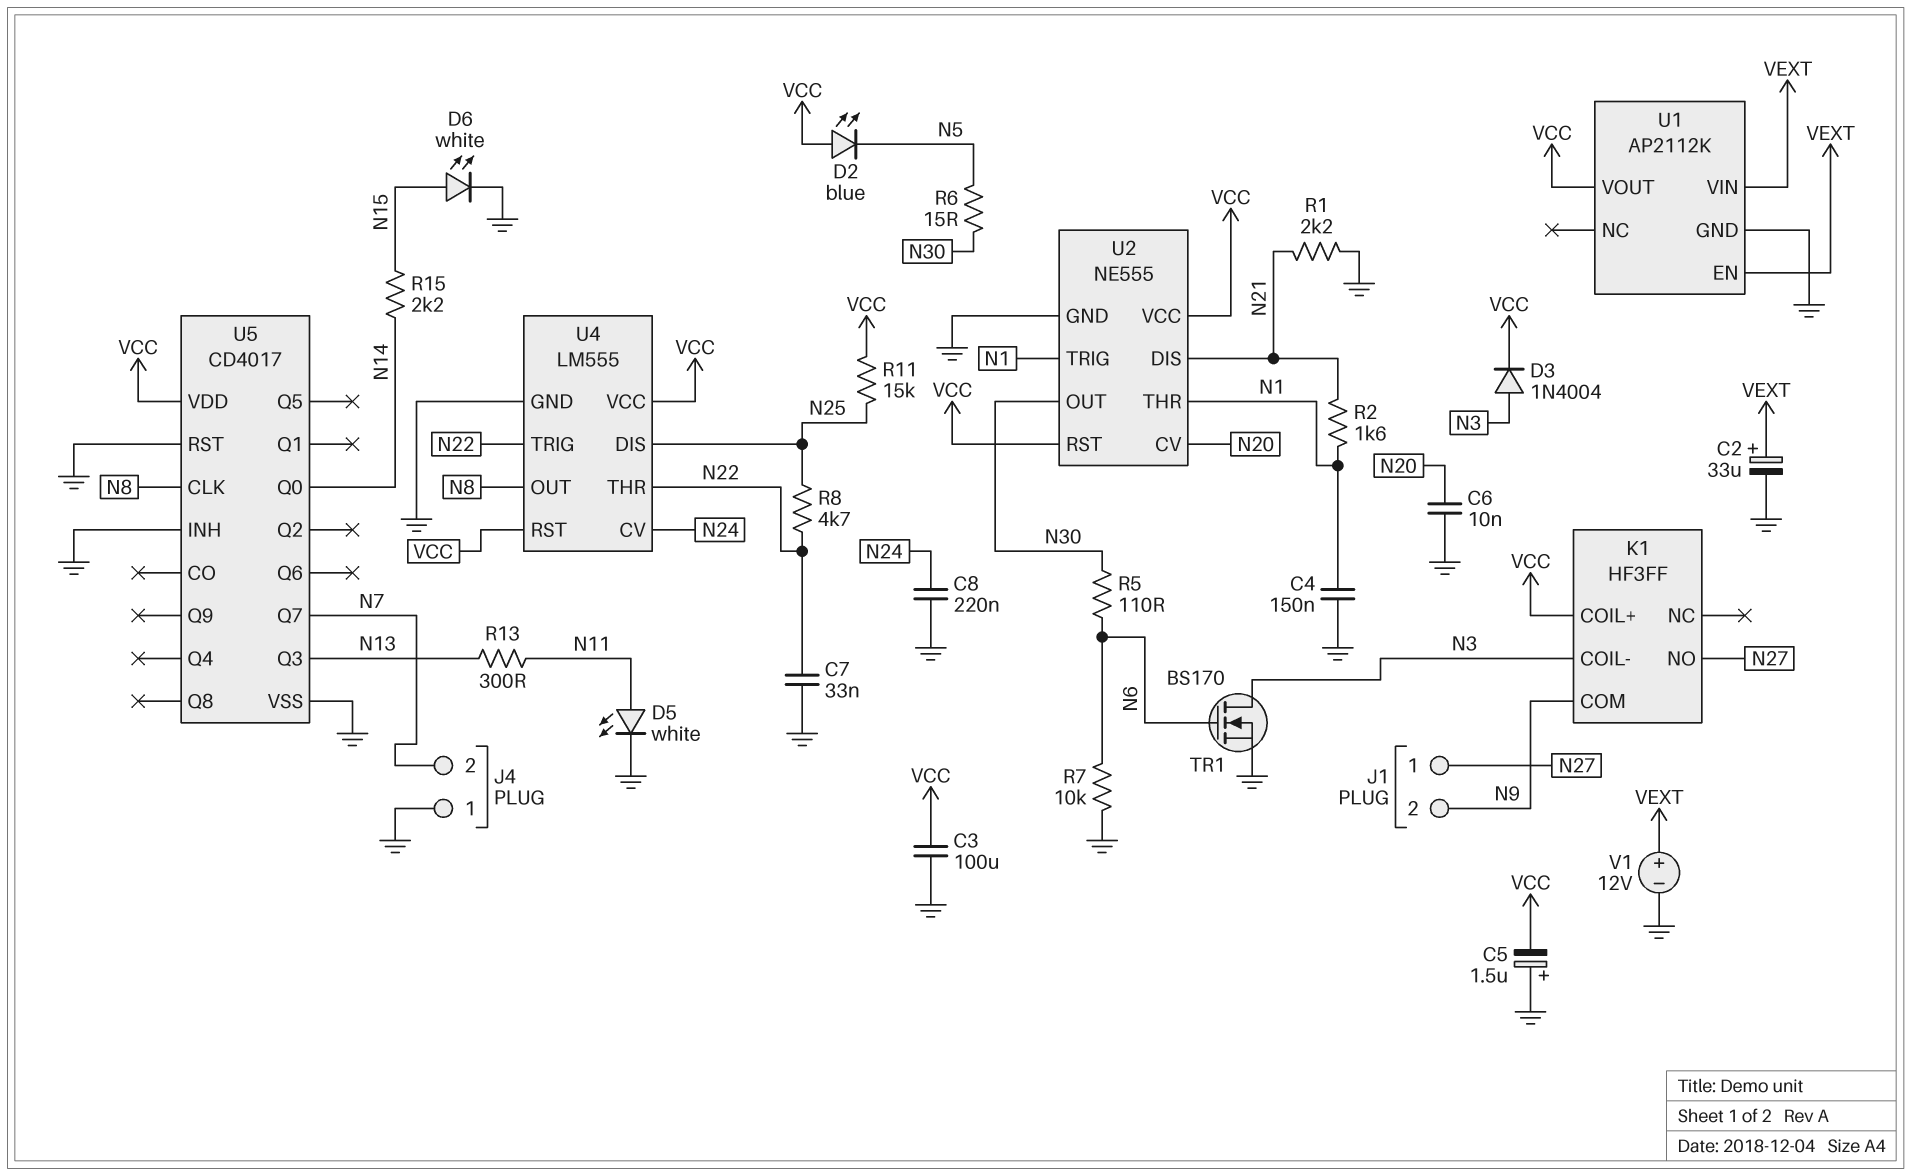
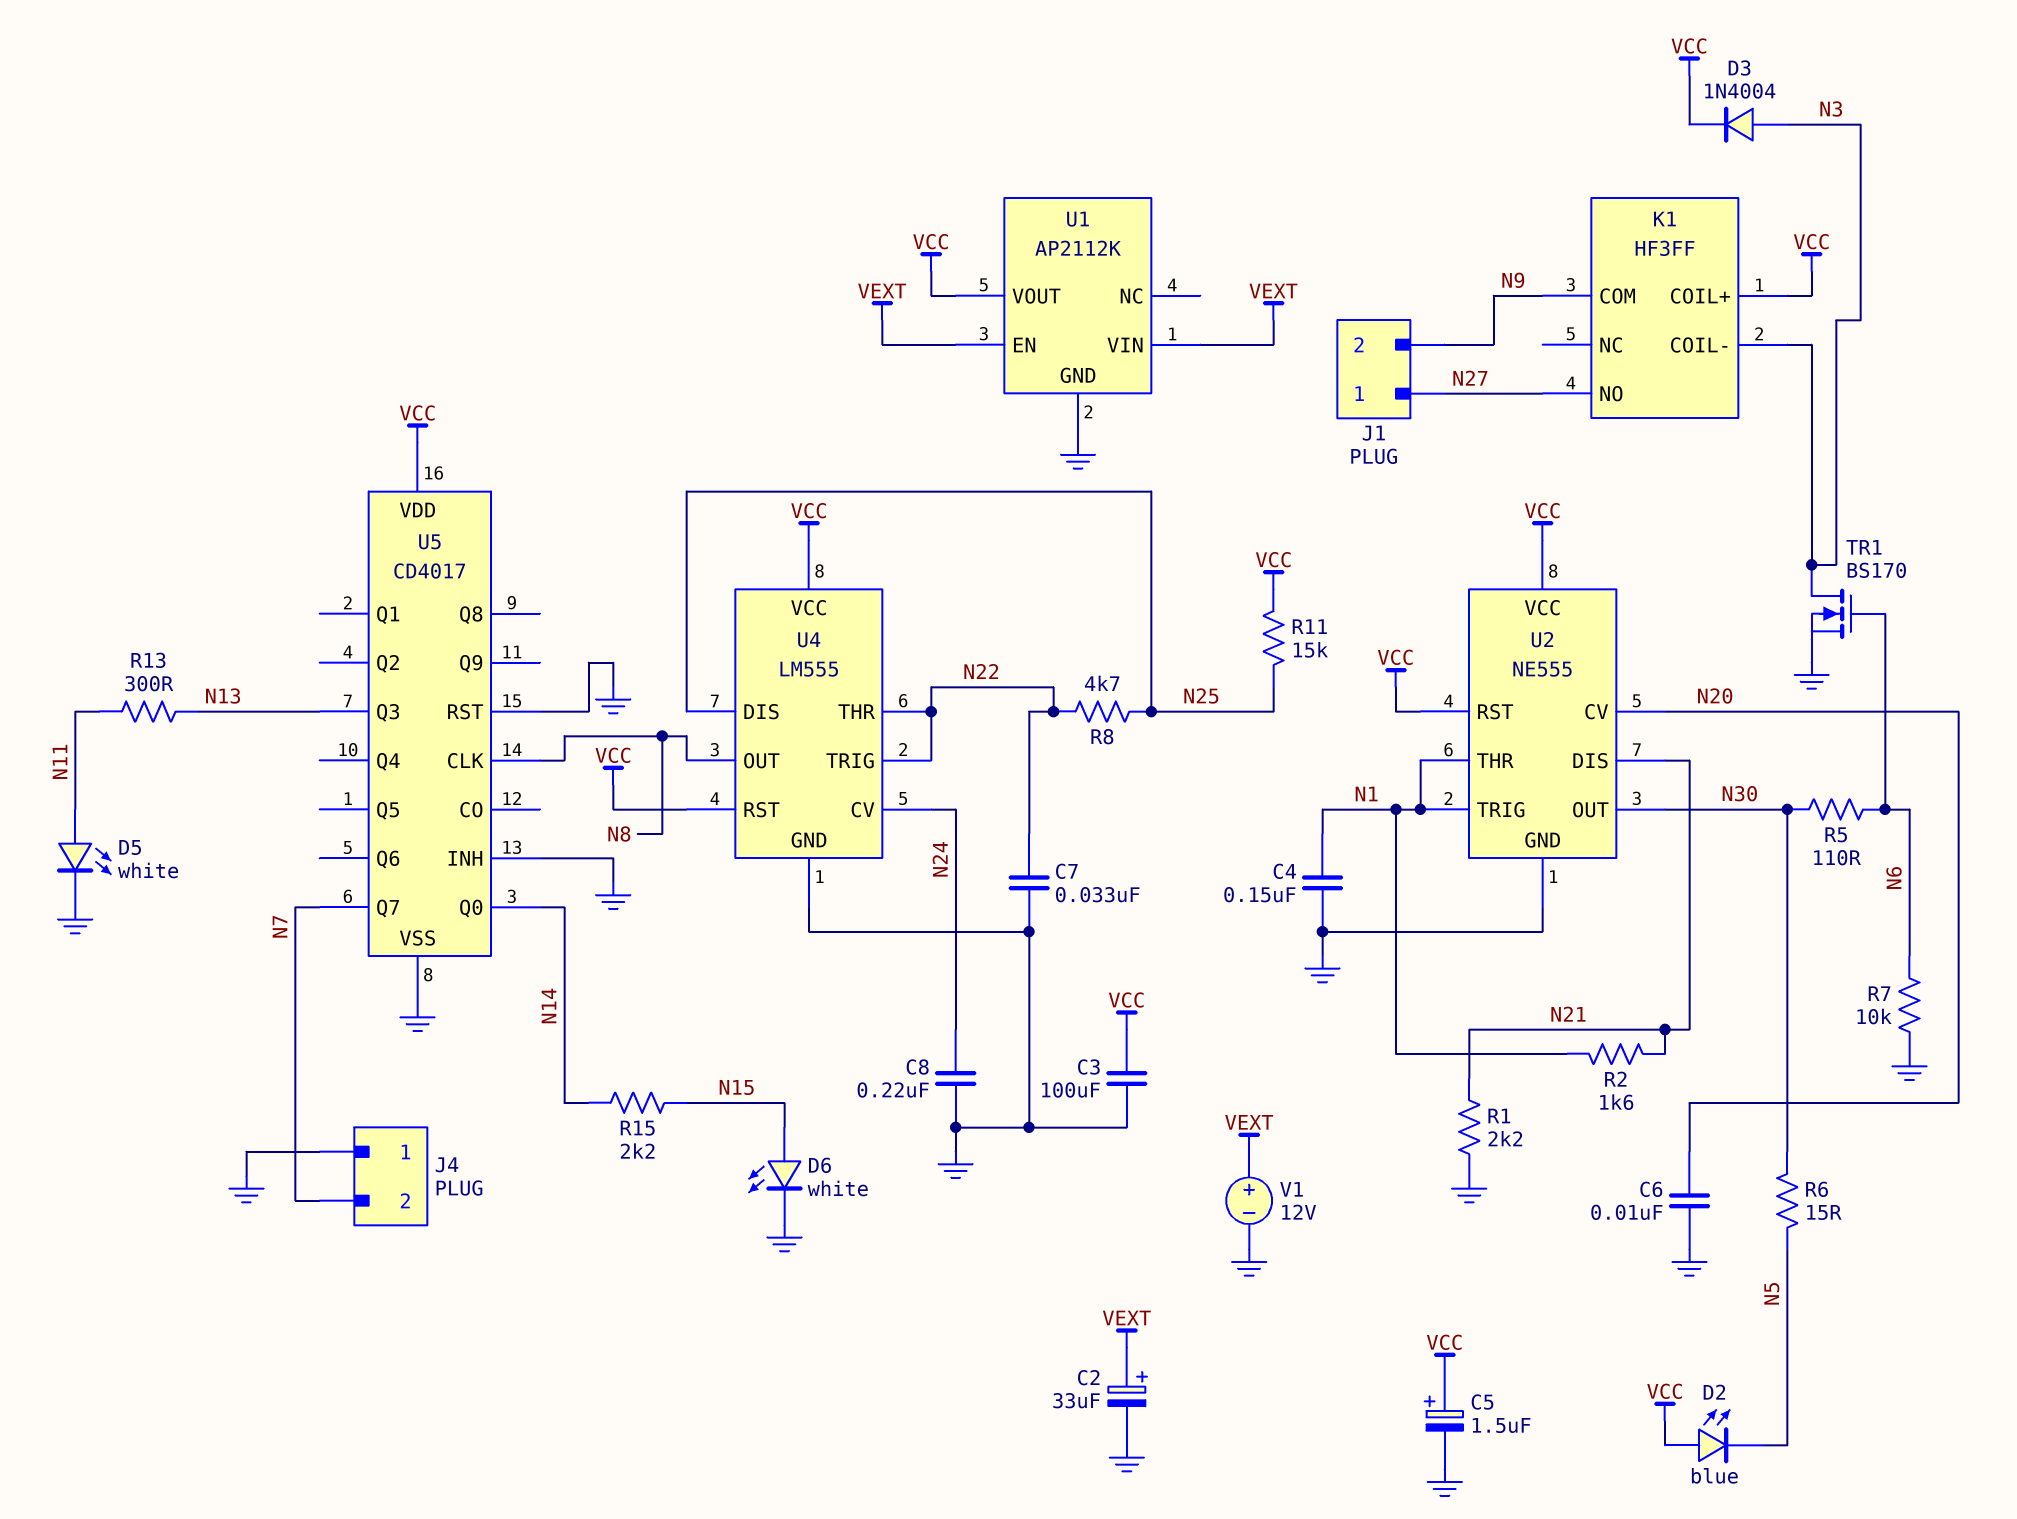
C5: 1.5uF (plus GND, minus VCC) -> 1.5uF (plus VCC, minus GND)

